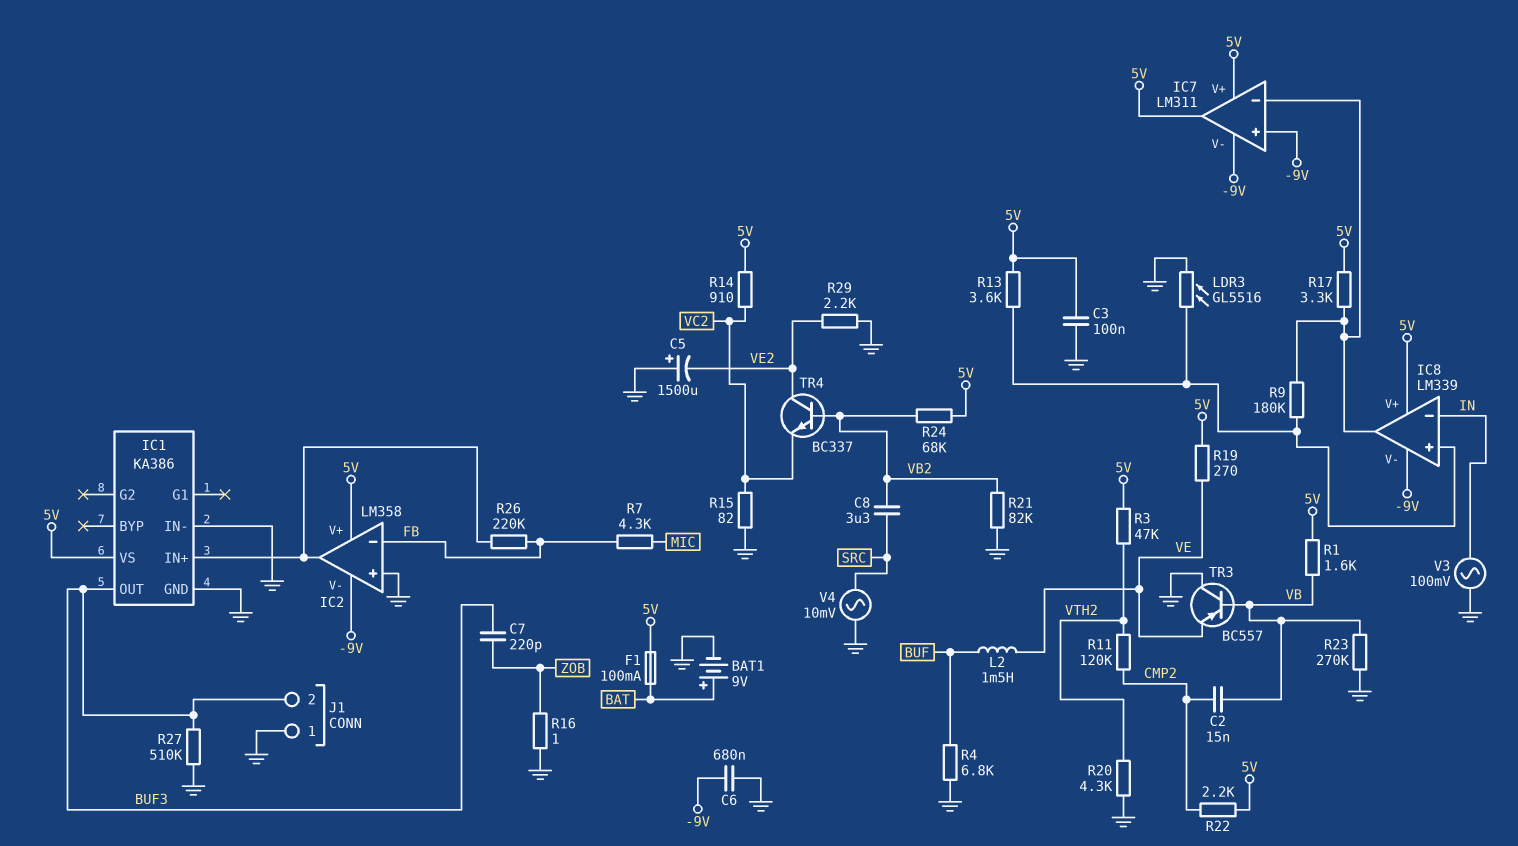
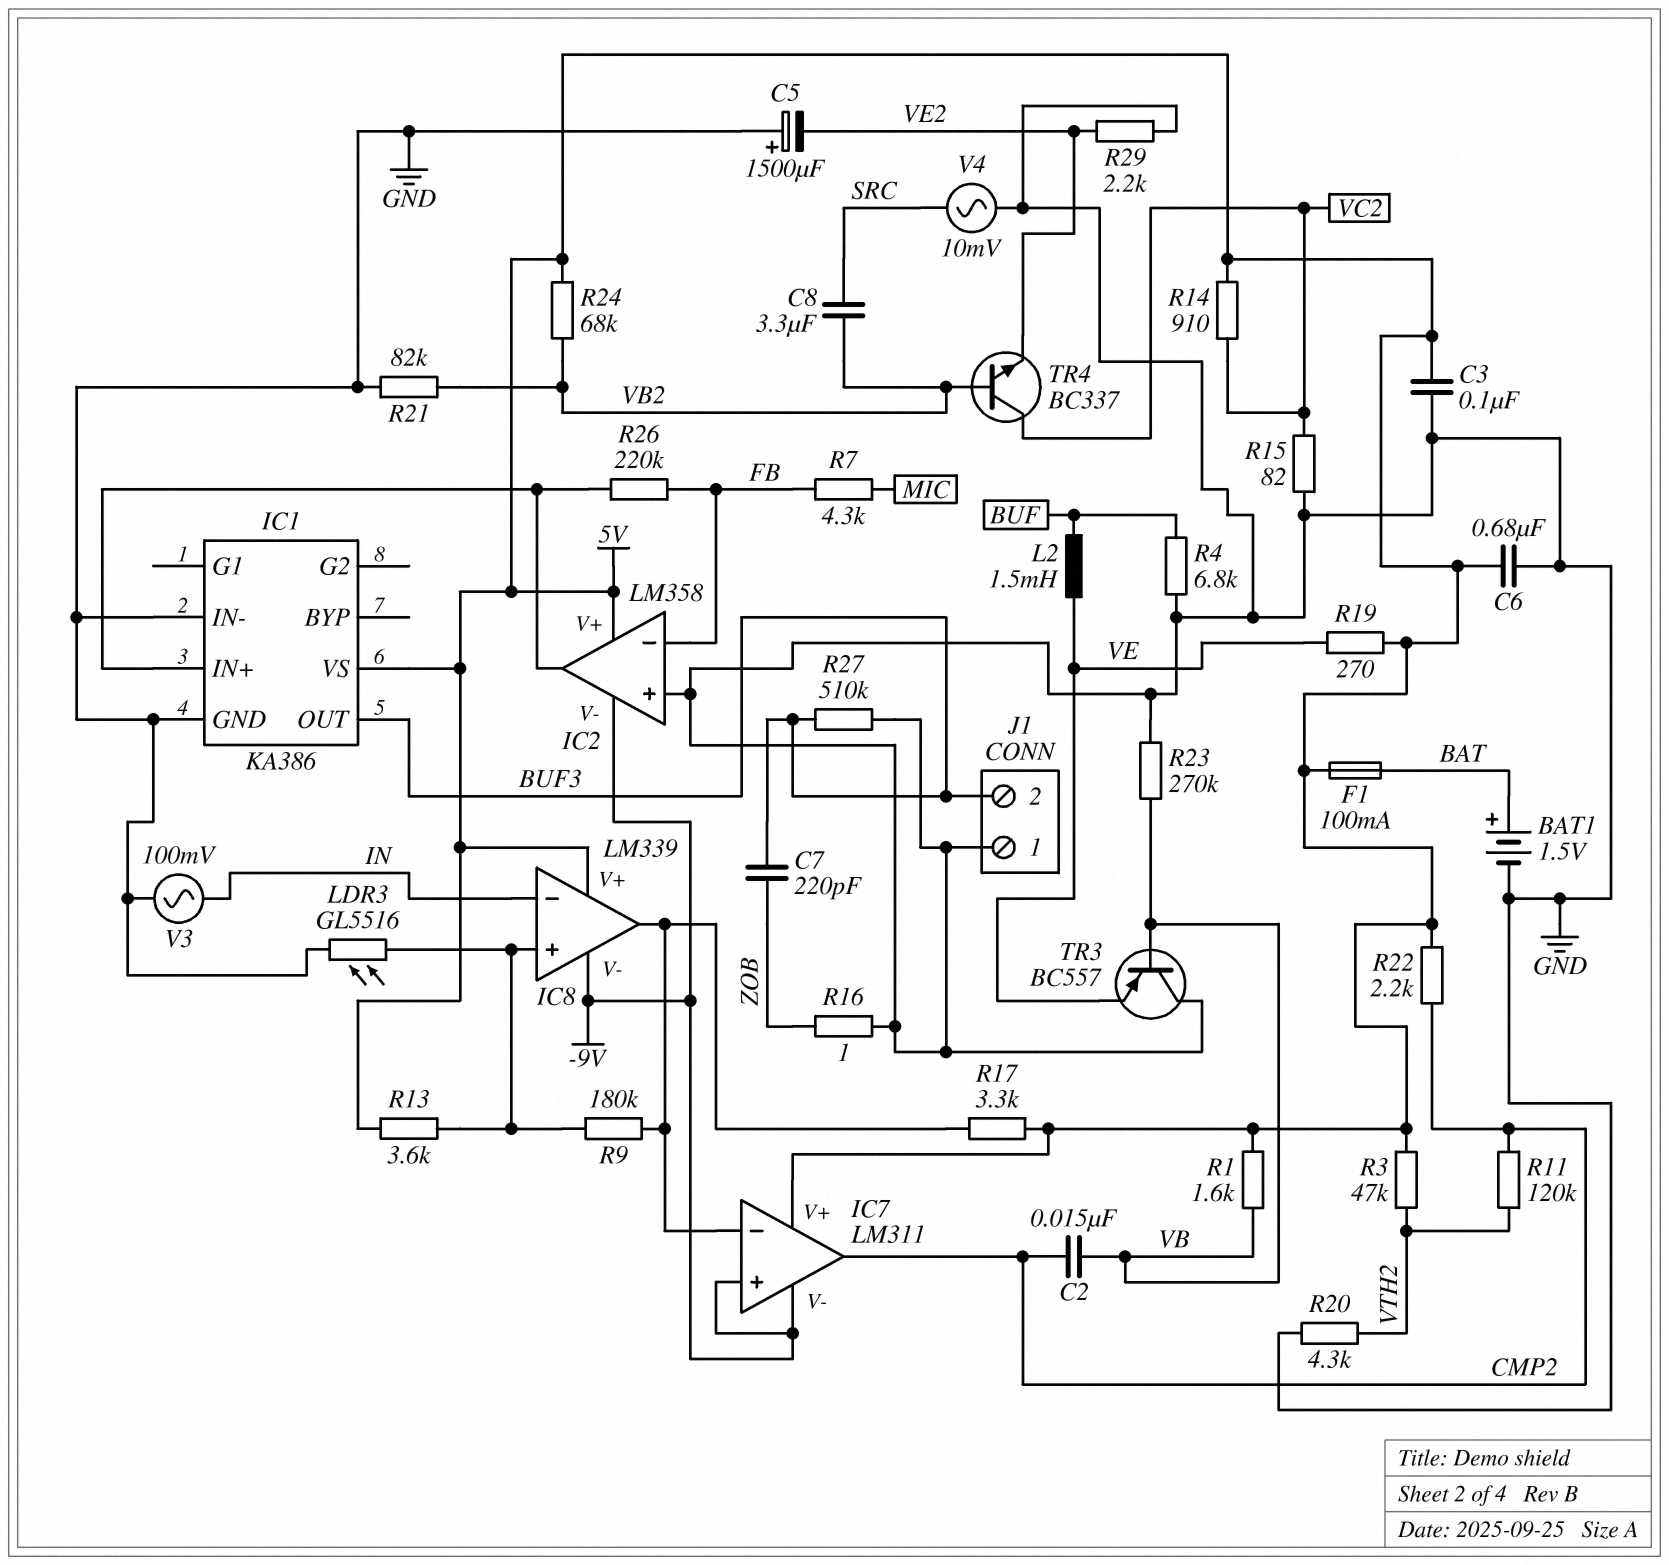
BAT1: 9V (plus BAT, minus GND) -> 1.5V (plus BAT, minus GND)
C6: 680nF (-9V, GND) -> 680nF (5V, GND)
IC7 pin out: 5V -> CMP2
TR4: NPN BC337 (B VB2, C VE2, E VC2) -> NPN BC337 (B VB2, C VC2, E VE2)

